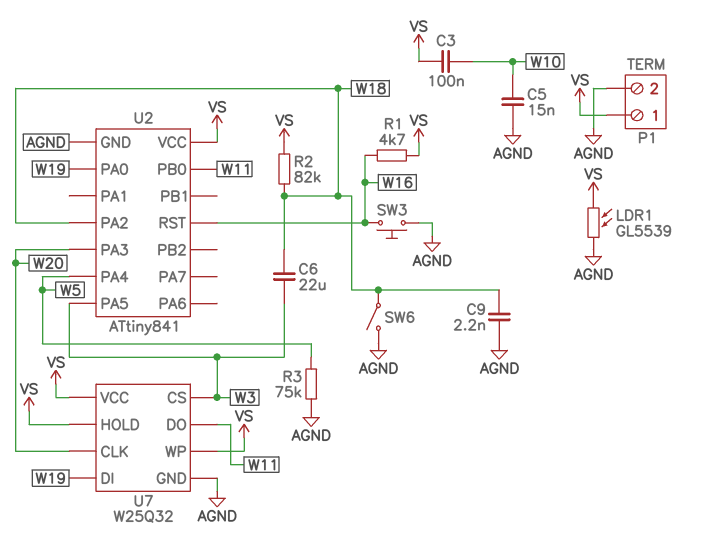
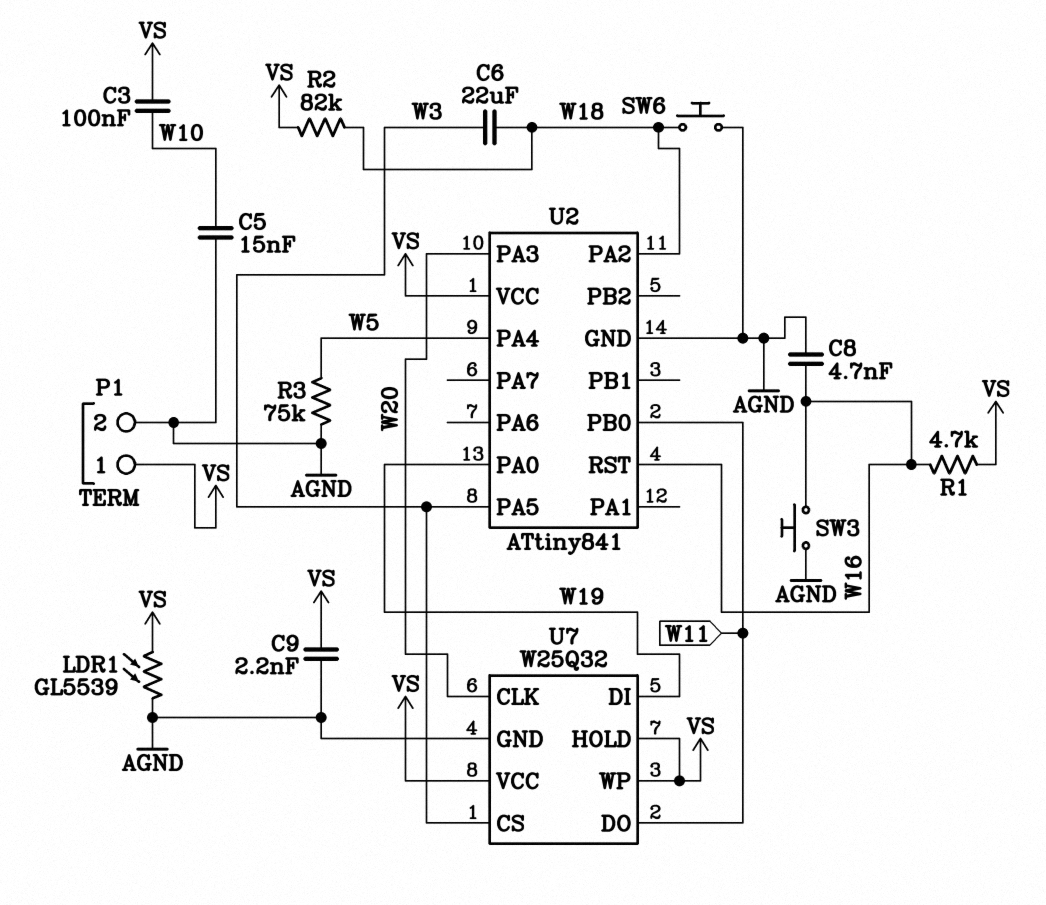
C8: none -> 4.7nF (AGND, W16)
C9: 2.2nF (AGND, W18) -> 2.2nF (AGND, VS)
SW6: switch (AGND, W18) -> button (AGND, W18)

